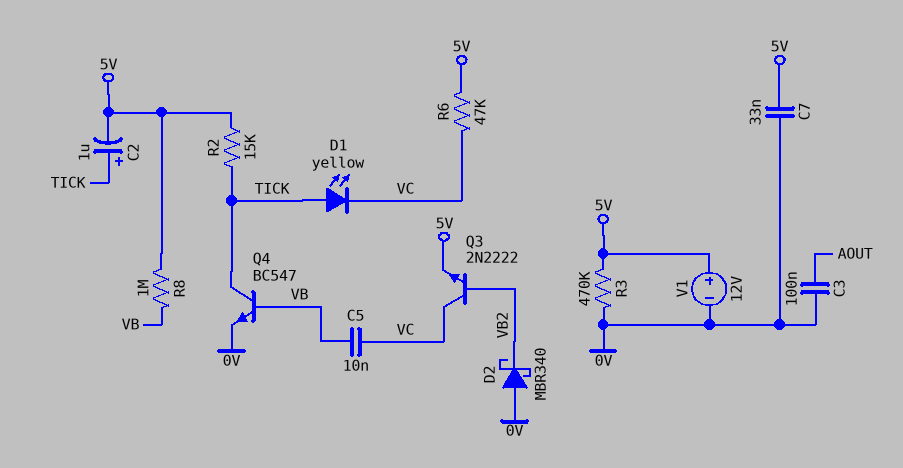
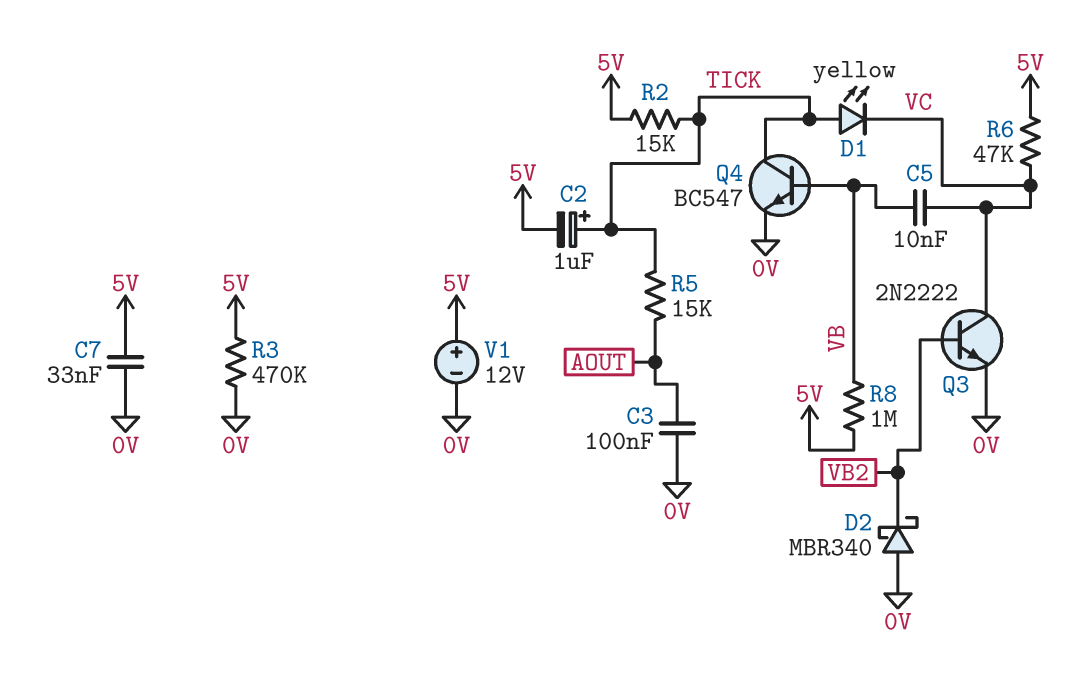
Q3: NPN 2N2222 (B VB2, C VC, E 5V) -> NPN 2N2222 (B VB2, C VC, E 0V)
R5: none -> 15k (AOUT, TICK)

